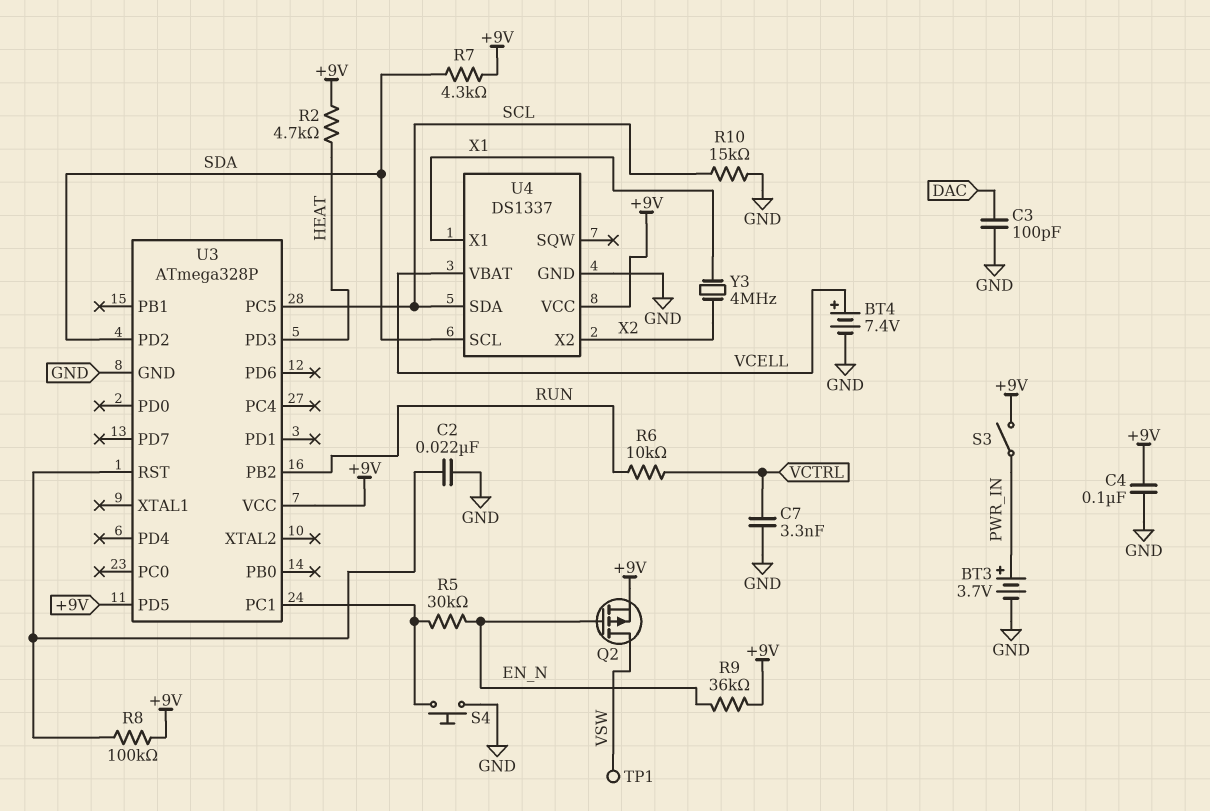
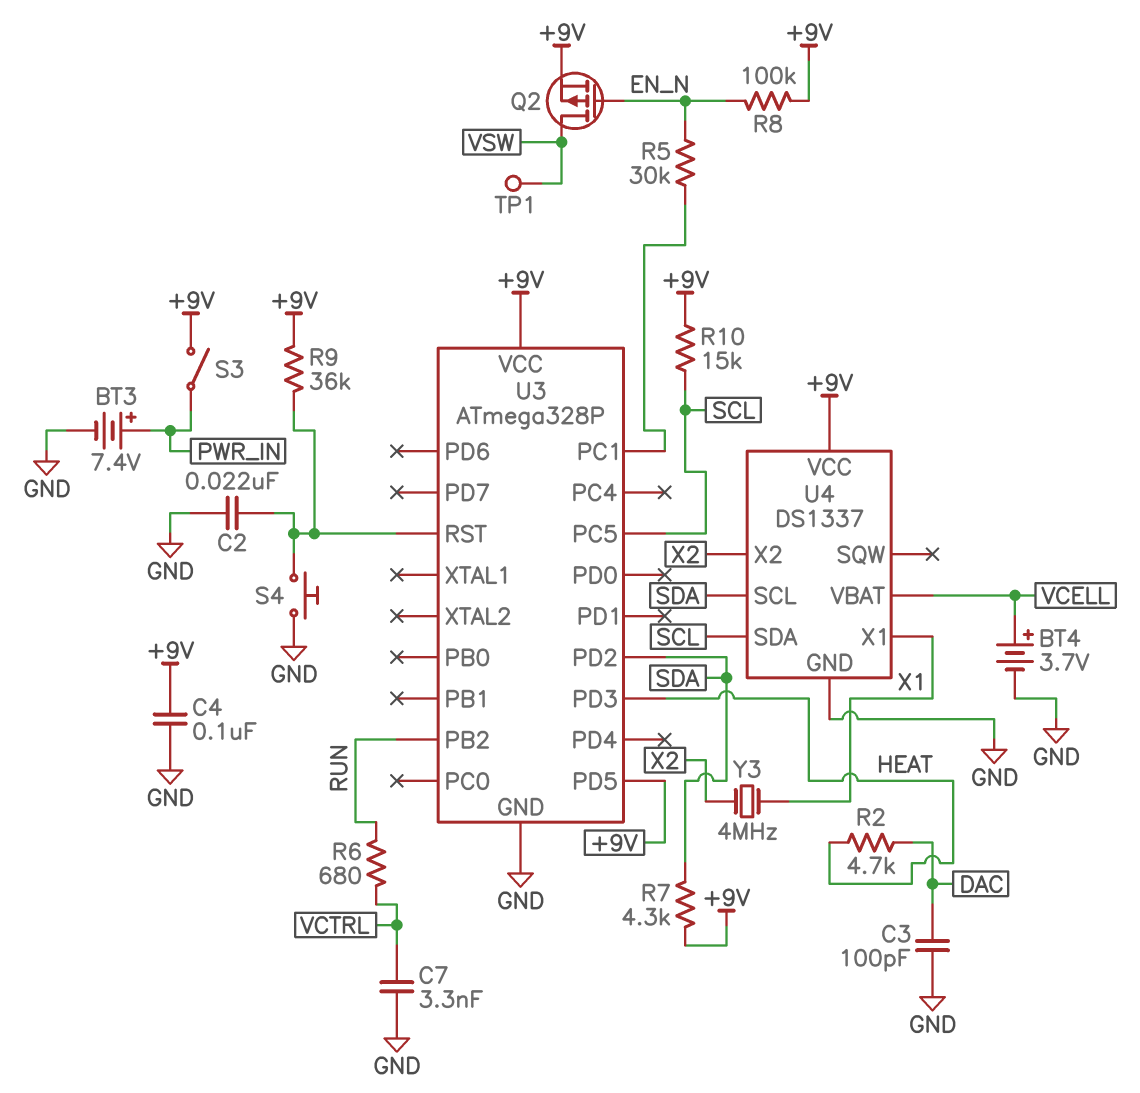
BT3: 3.7V (plus PWR_IN, minus GND) -> 7.4V (plus PWR_IN, minus GND)
BT4: 7.4V (plus VCELL, minus GND) -> 3.7V (plus VCELL, minus GND)
R2: 4.7k (+9V, HEAT) -> 4.7k (DAC, HEAT)
R6: 10k (RUN, VCTRL) -> 680 (RUN, VCTRL)
R8: 100k (+9V, U3/RST) -> 100k (+9V, EN_N)
R9: 36k (+9V, EN_N) -> 36k (+9V, U3/RST)
R10: 15k (GND, SCL) -> 15k (+9V, SCL)
S4: button (GND, U3/PC1) -> button (GND, U3/RST)

